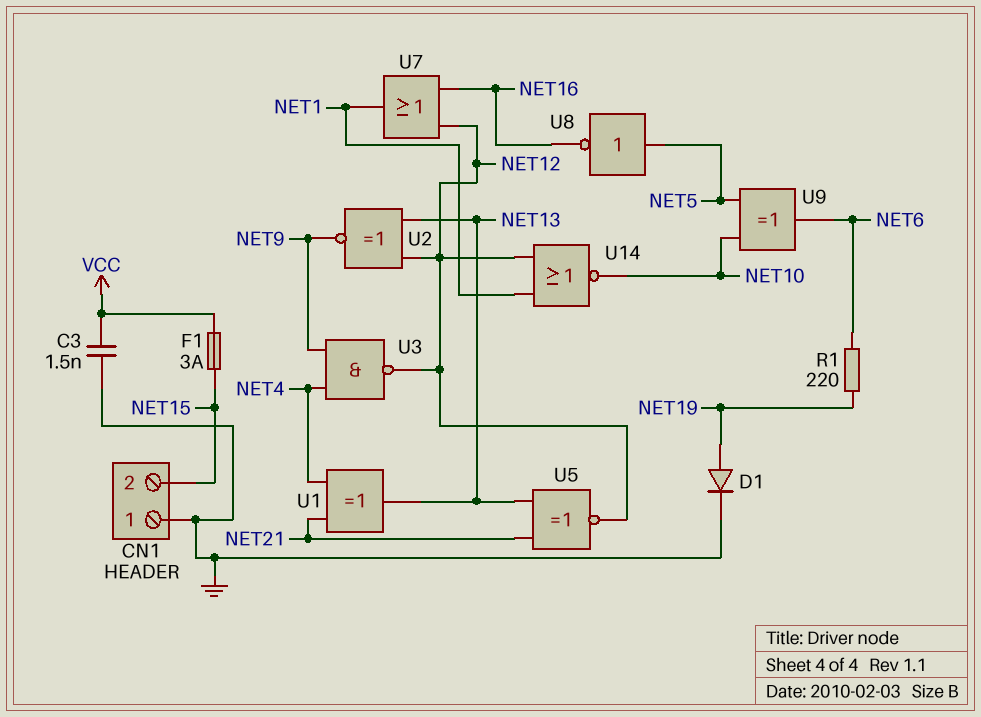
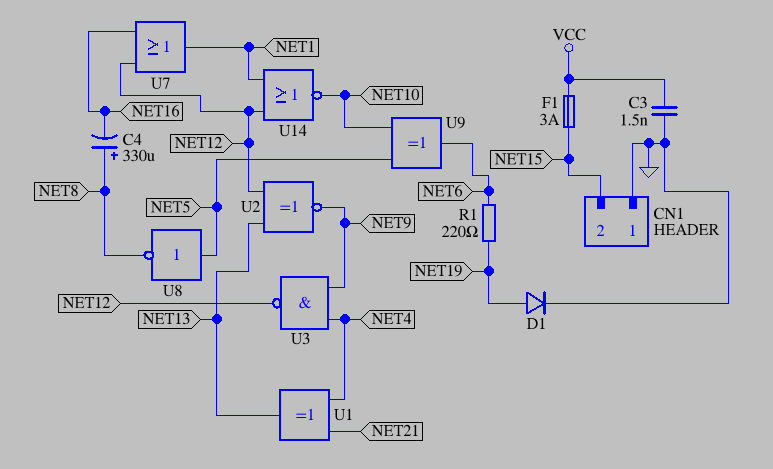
C4: none -> 330uF (plus NET8, minus NET16)
U5: XNOR (in NET13, in NET21, out NET12) -> none
U8: NOT (in NET5, out NET16) -> NOT (in NET5, out NET8)

